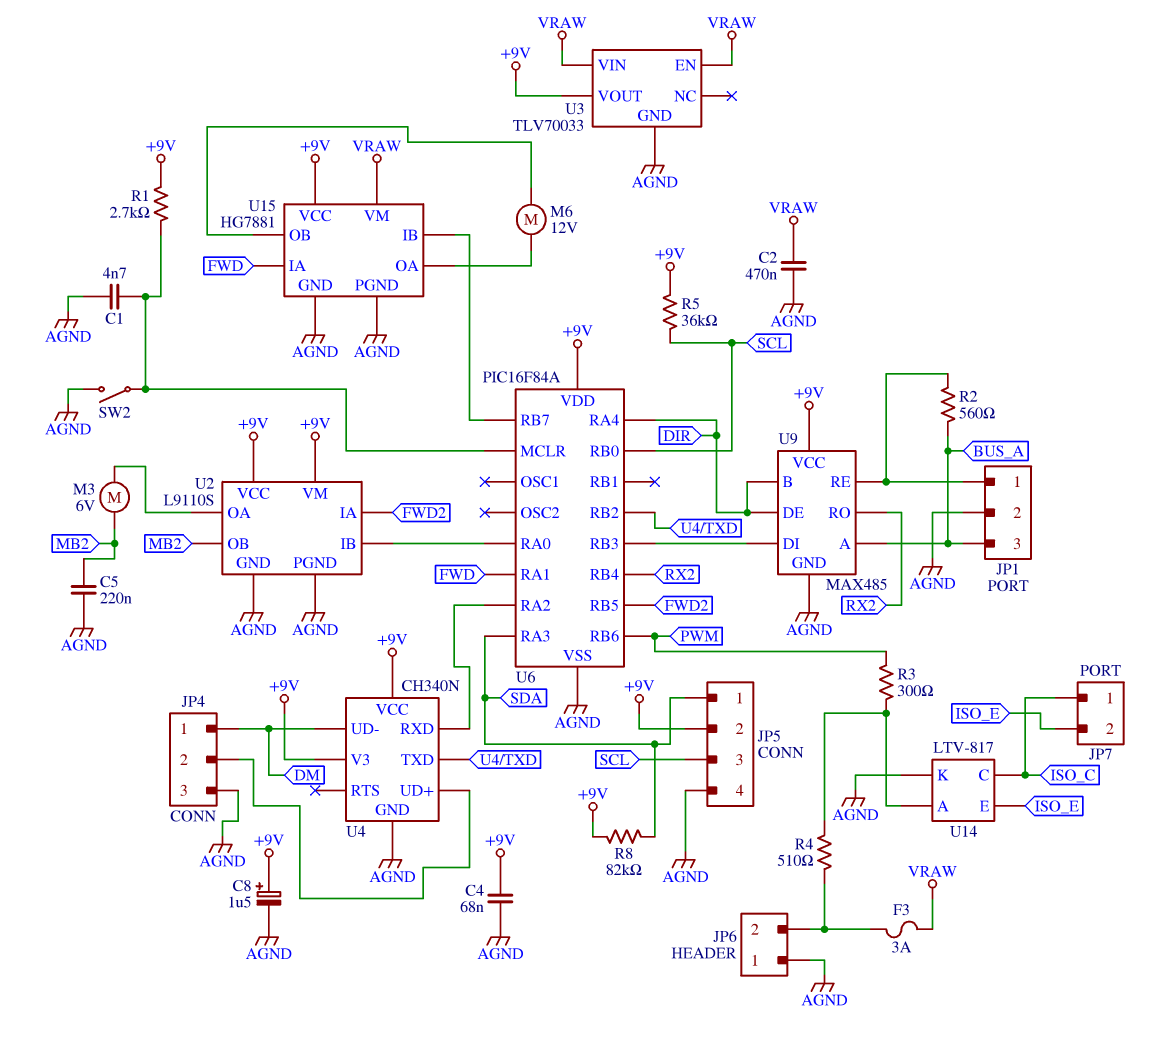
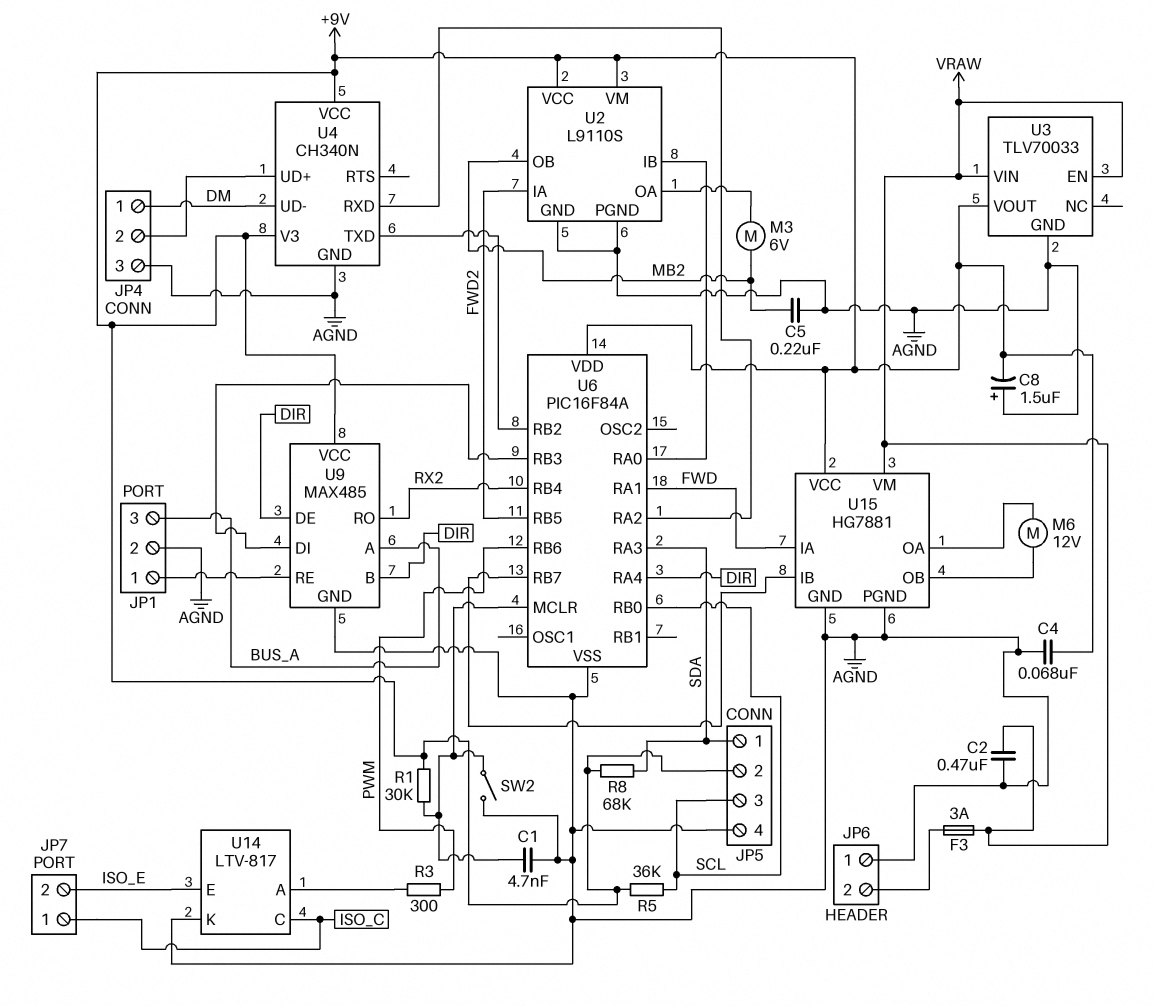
C8: 1.5uF (plus +9V, minus AGND) -> 1.5uF (plus AGND, minus +9V)
R1: 2.7k (+9V, U6/MCLR) -> 30k (+9V, U6/MCLR)
R2: 560 (BUS_A, JP1/1) -> none
R4: 510 (JP6/2, U14/A) -> none
R8: 82k (+9V, SDA) -> 68k (+9V, SDA)

